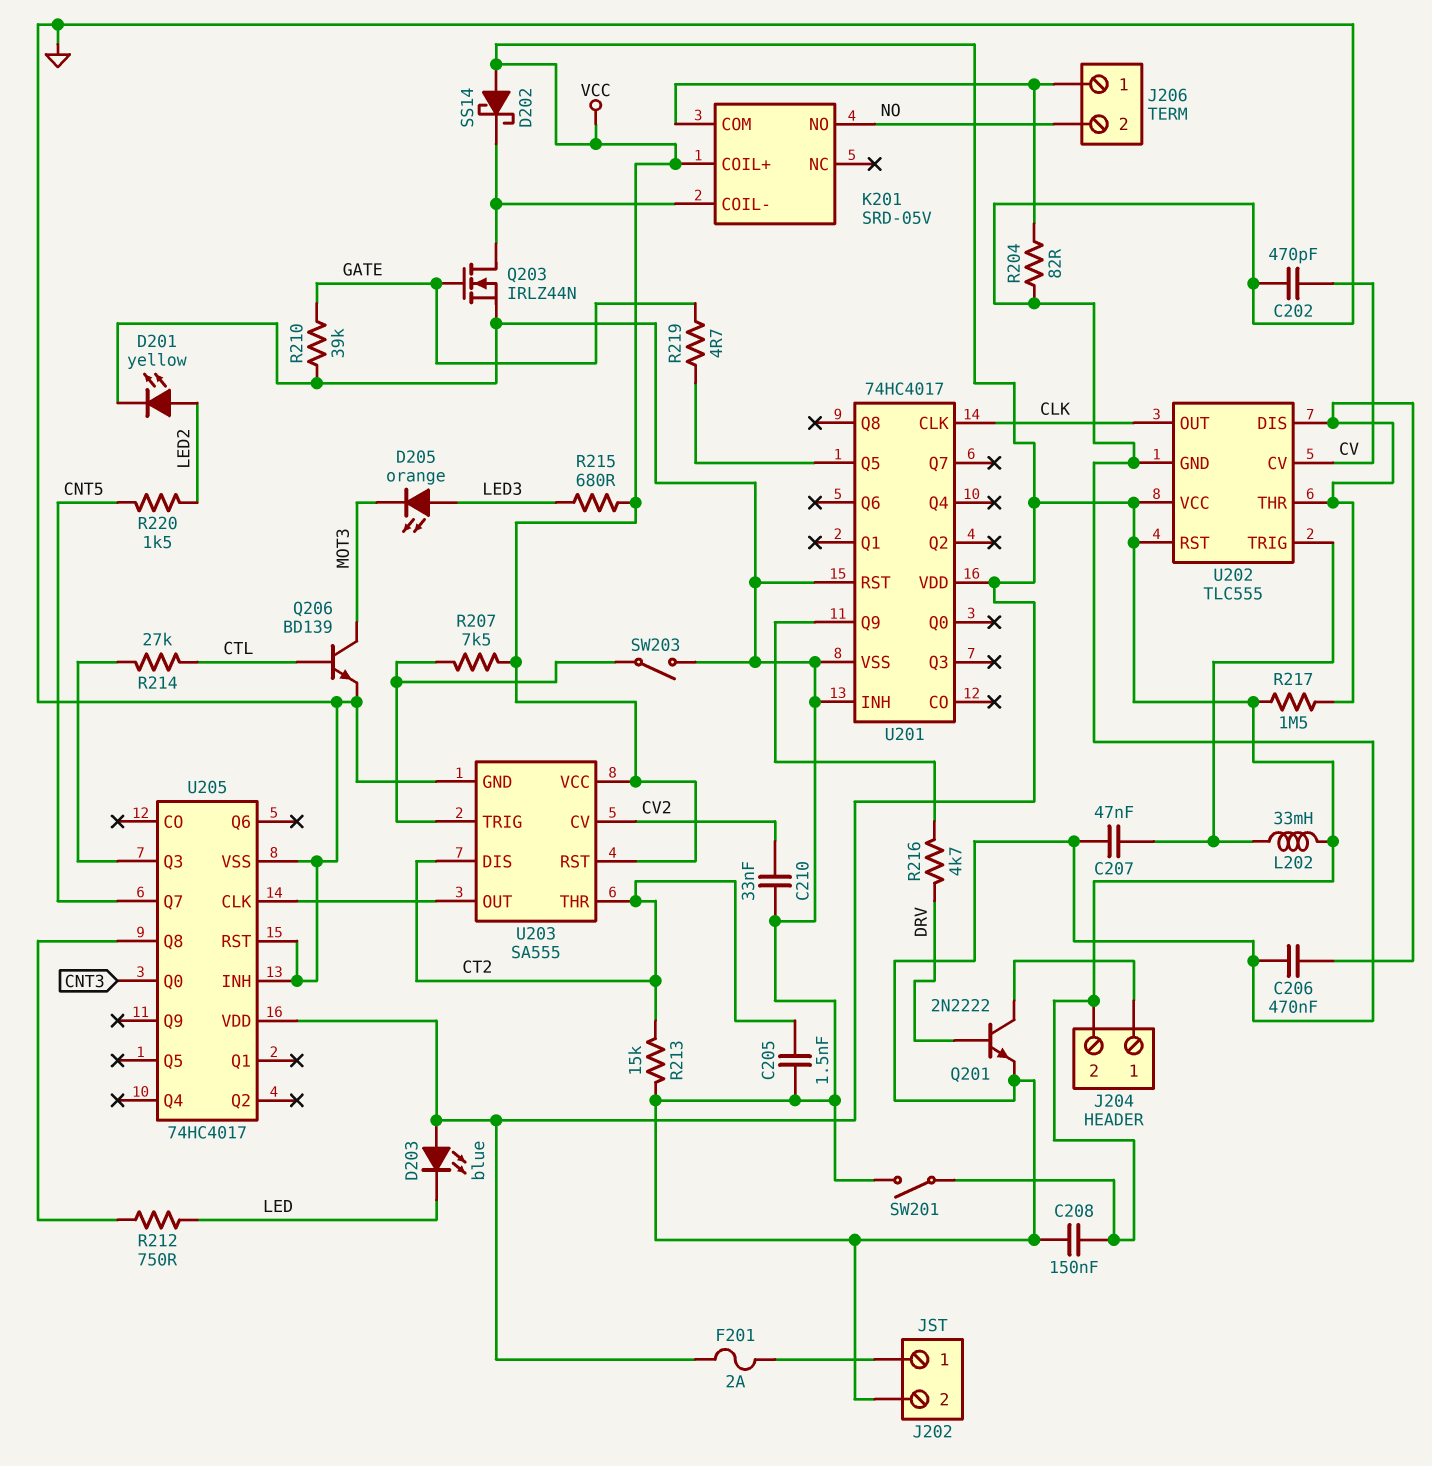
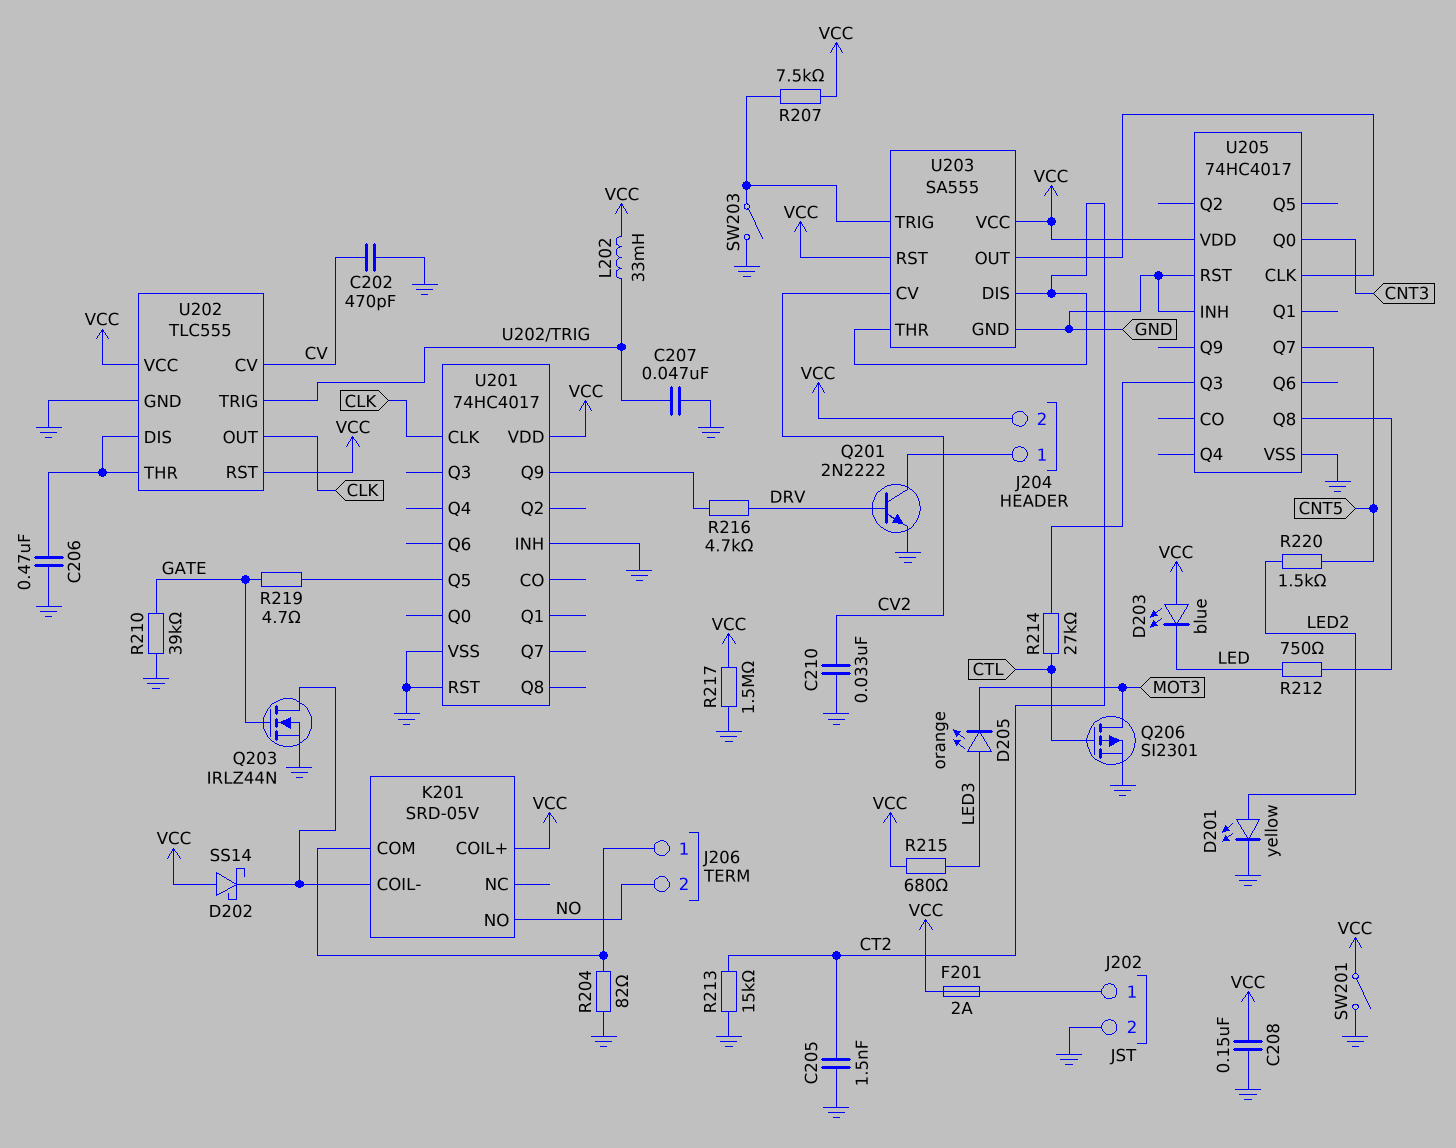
Q206: NPN BD139 (B CTL, C MOT3, E GND) -> PMOS SI2301 (G CTL, D MOT3, S GND)
R217: 1.5M (U202/DIS, VCC) -> 1.5M (GND, VCC)

